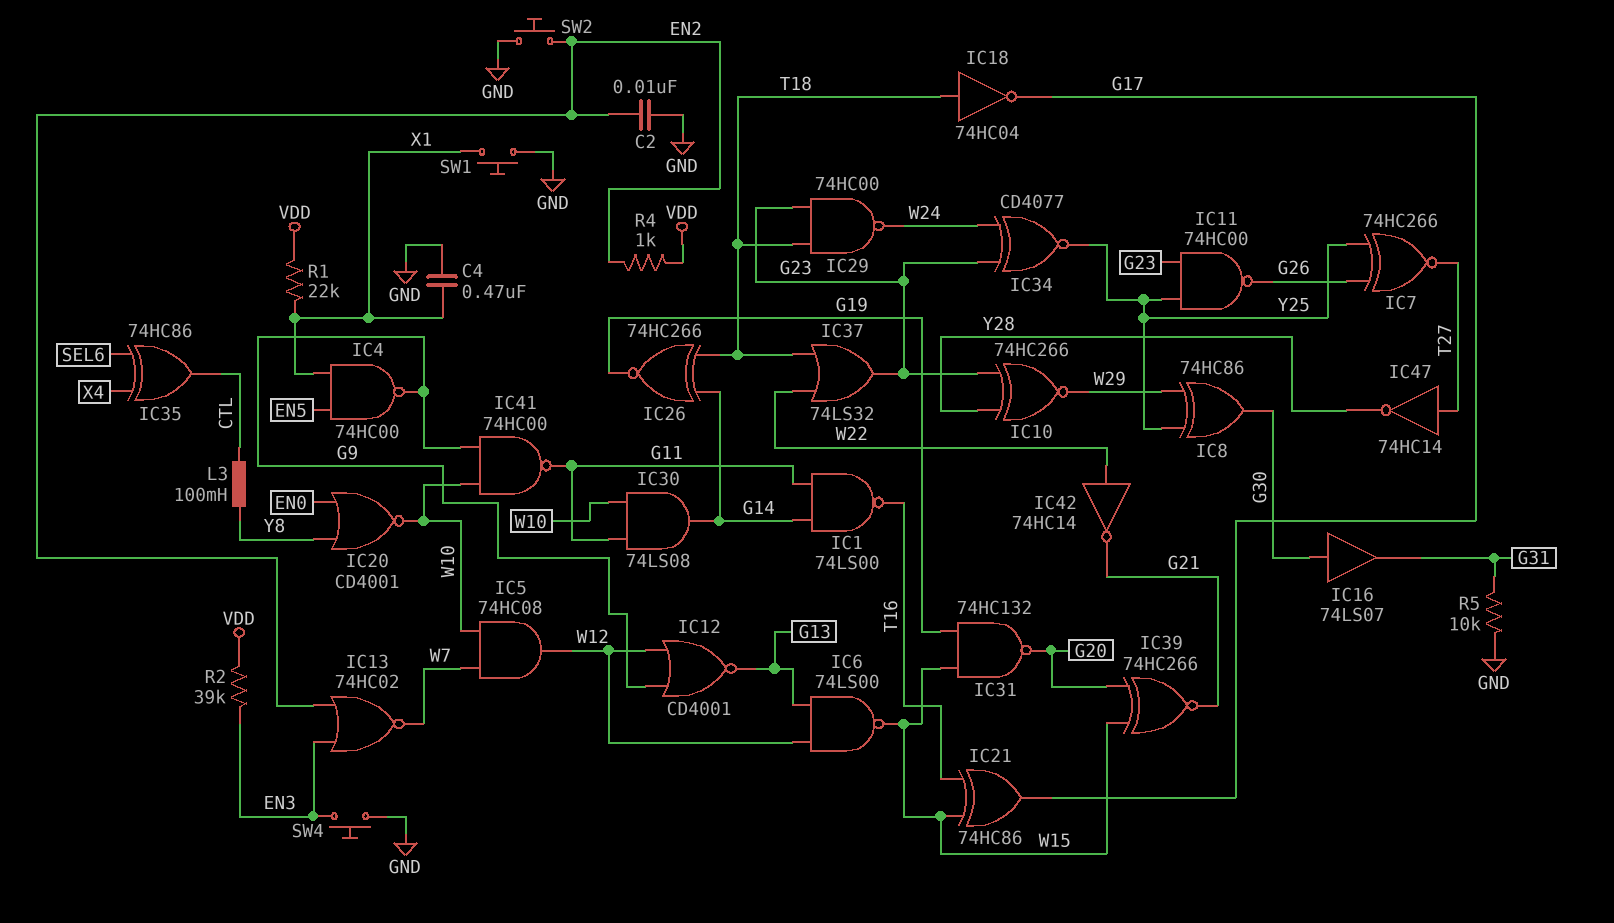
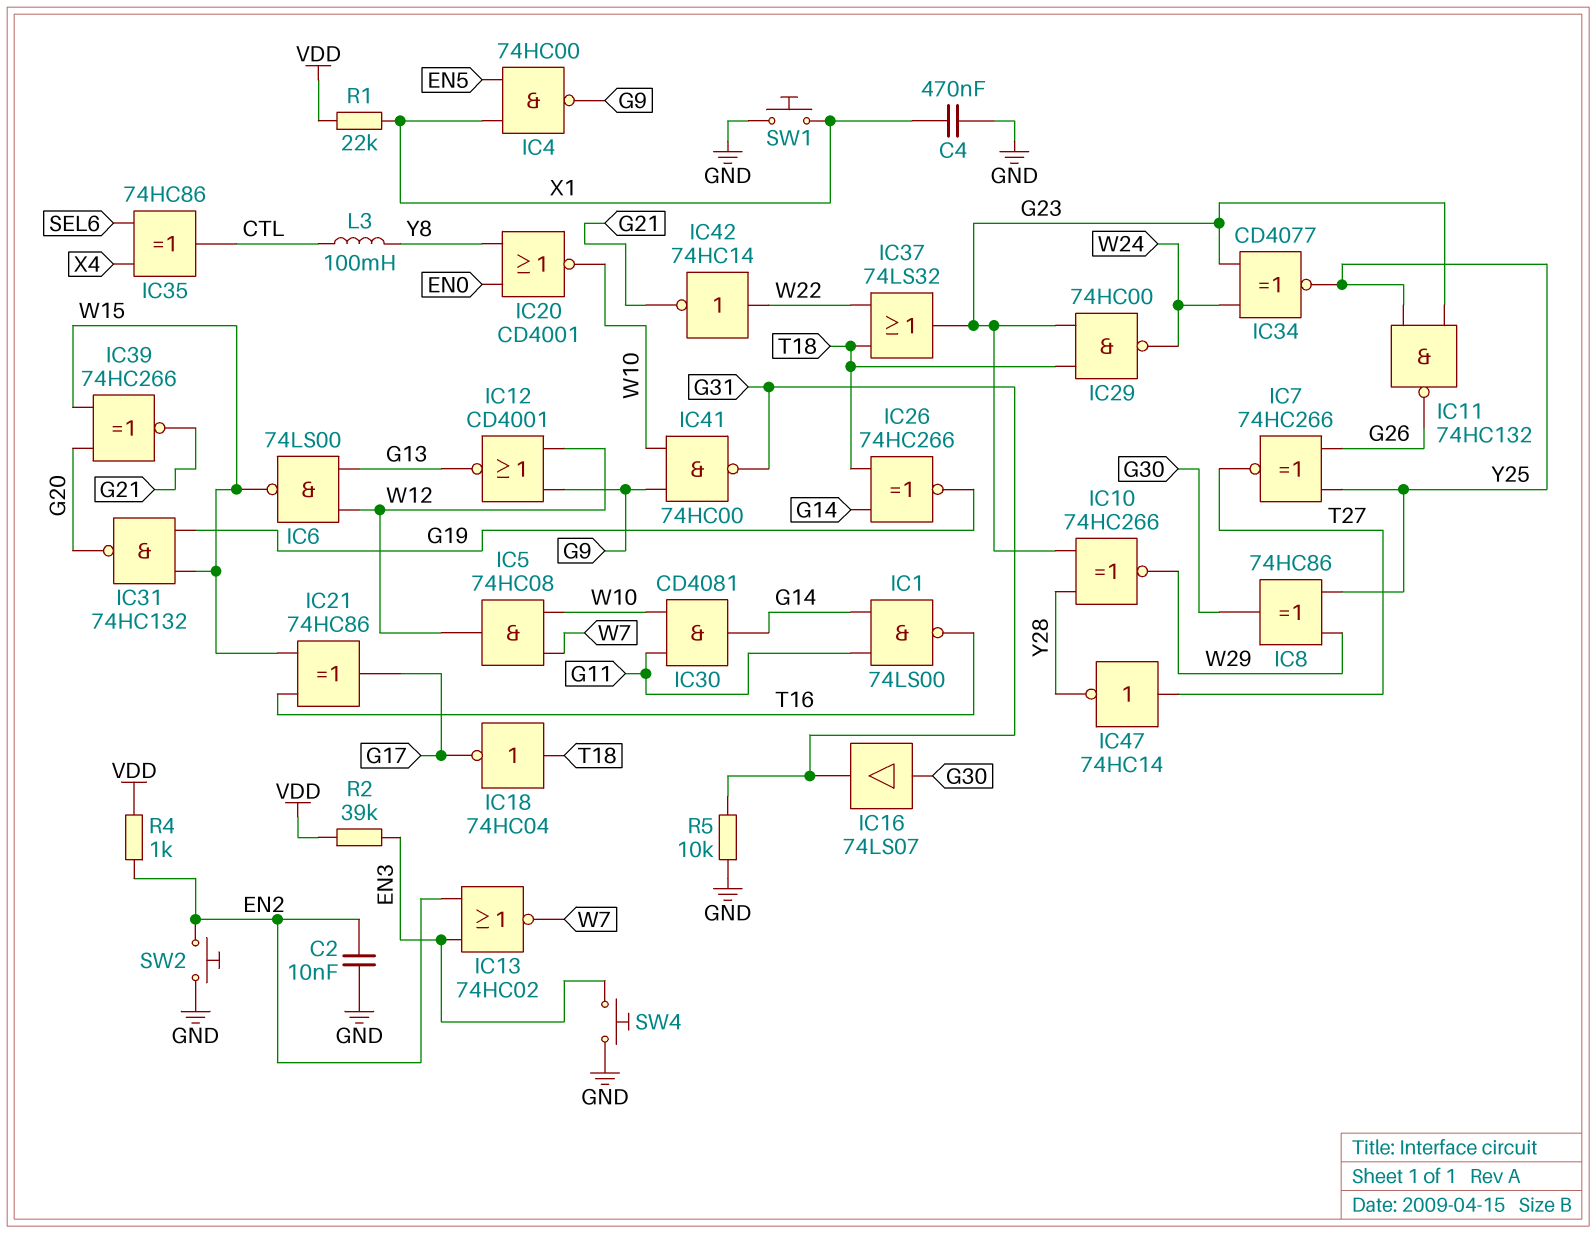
IC11: NAND 74HC00 (in G23, in Y25, out G26) -> NAND 74HC132 (in G23, in Y25, out G26)
IC30: AND 74LS08 (in G11, in W10, out G14) -> AND CD4081 (in G11, in W10, out G14)
IC41: NAND 74HC00 (in G9, in W10, out G11) -> NAND 74HC00 (in G9, in W10, out G31)

